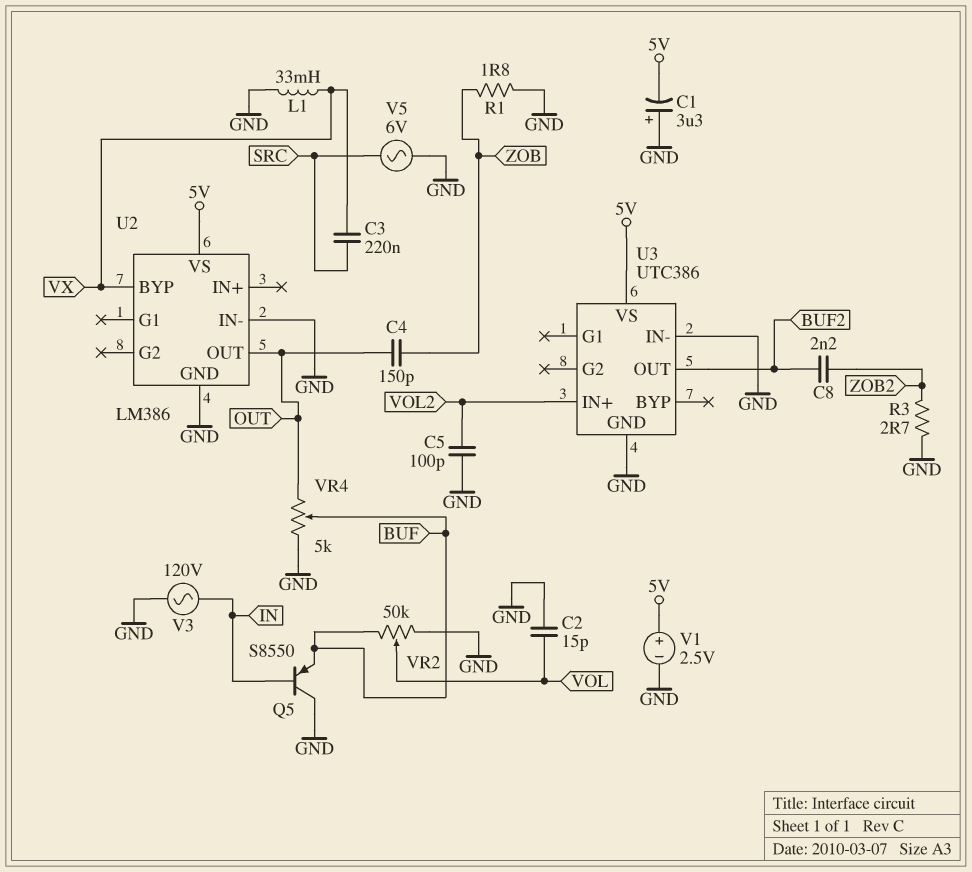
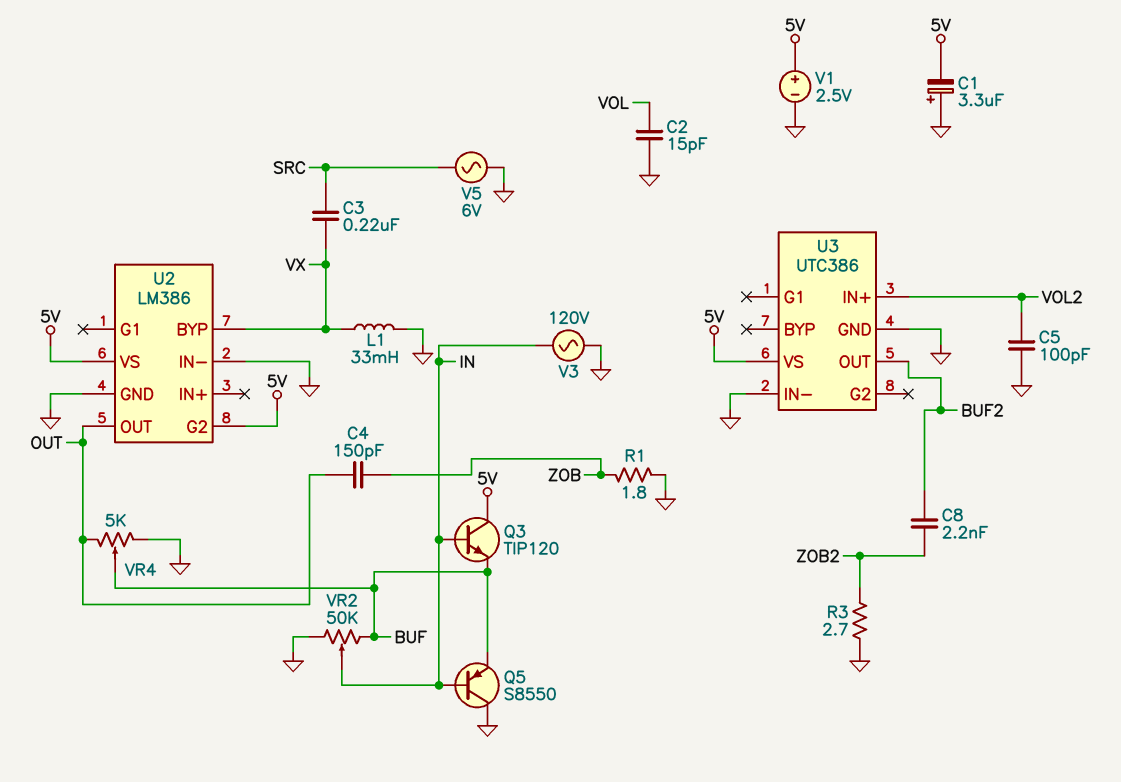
Q3: none -> NPN TIP120 (B IN, C 5V, E BUF)
U2 pin G2: none -> 5V
VR2: 50k (BUF, GND, wiper VOL) -> 50k (BUF, GND, wiper IN)

